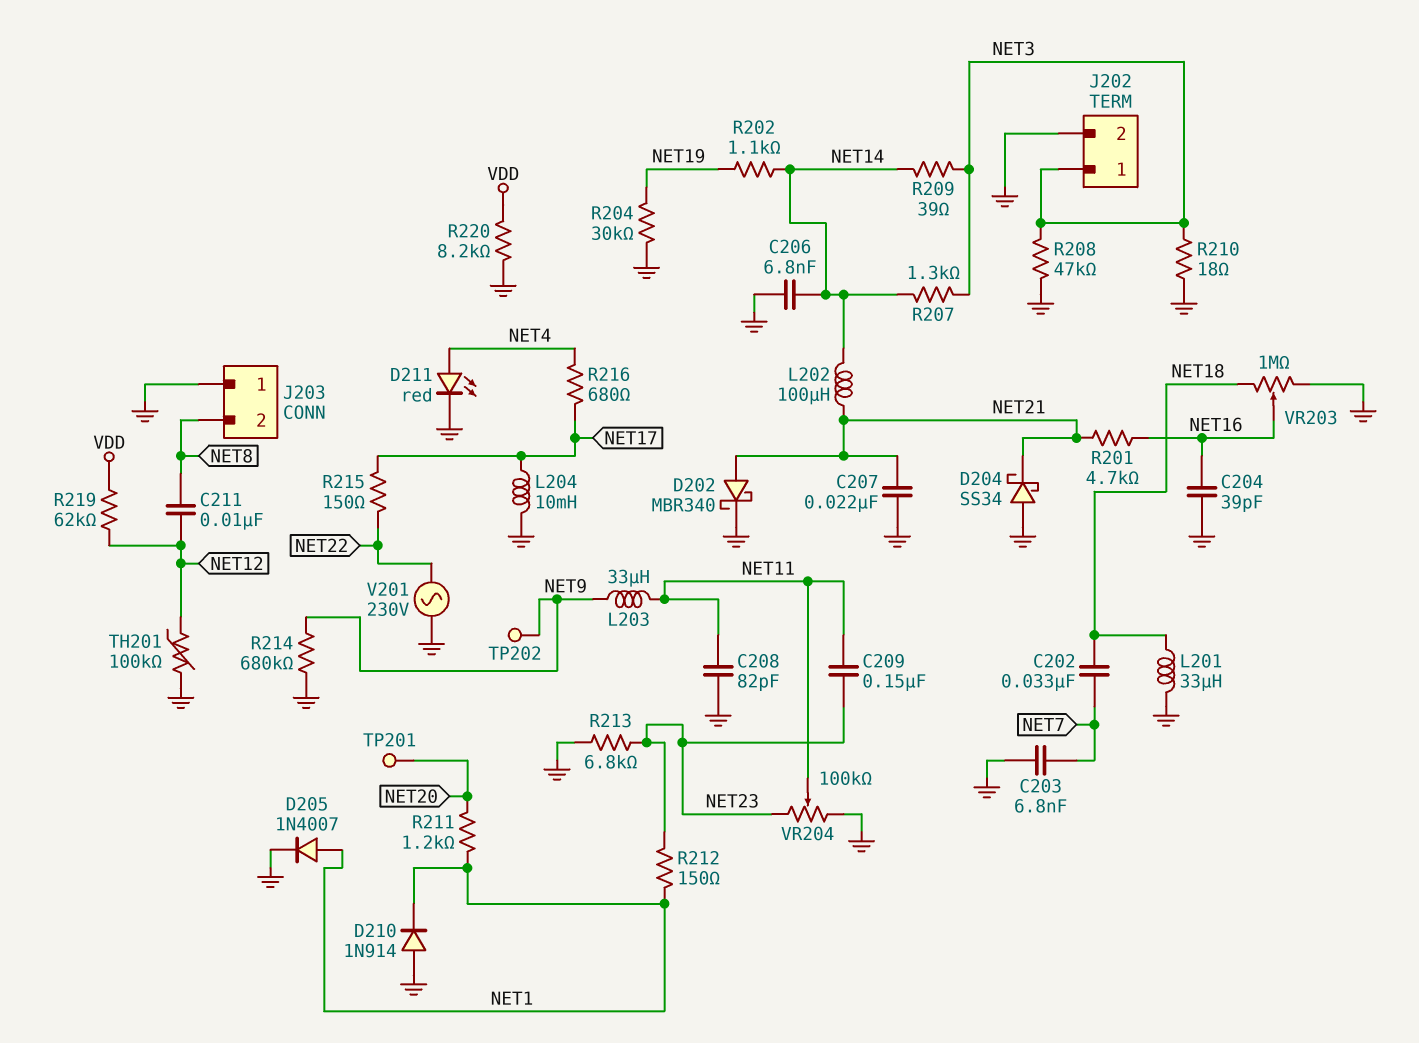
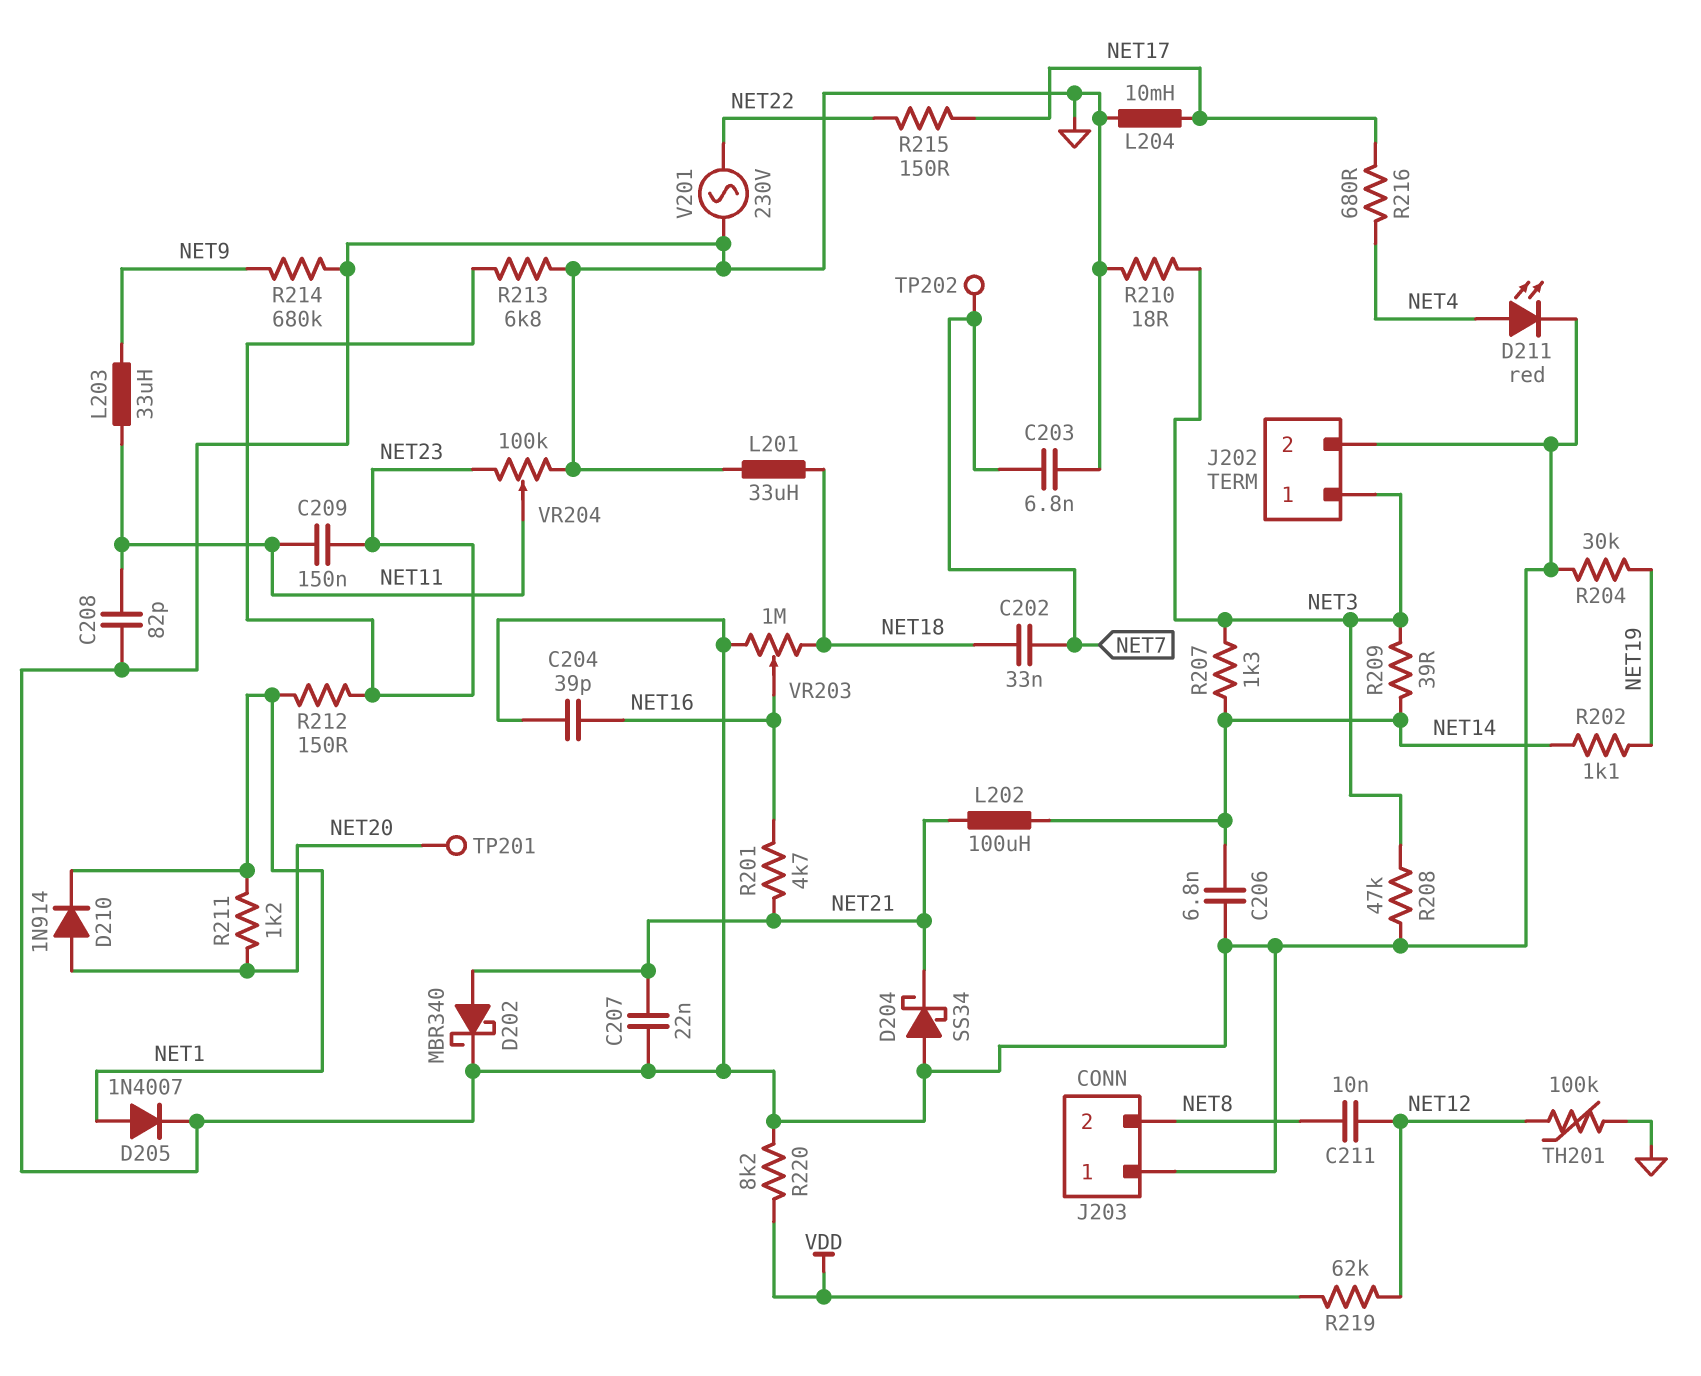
D210: diode 1N914 (A GND, K NET1) -> diode 1N914 (A NET20, K NET1)
TP202: test point (NET9) -> test point (NET7)

